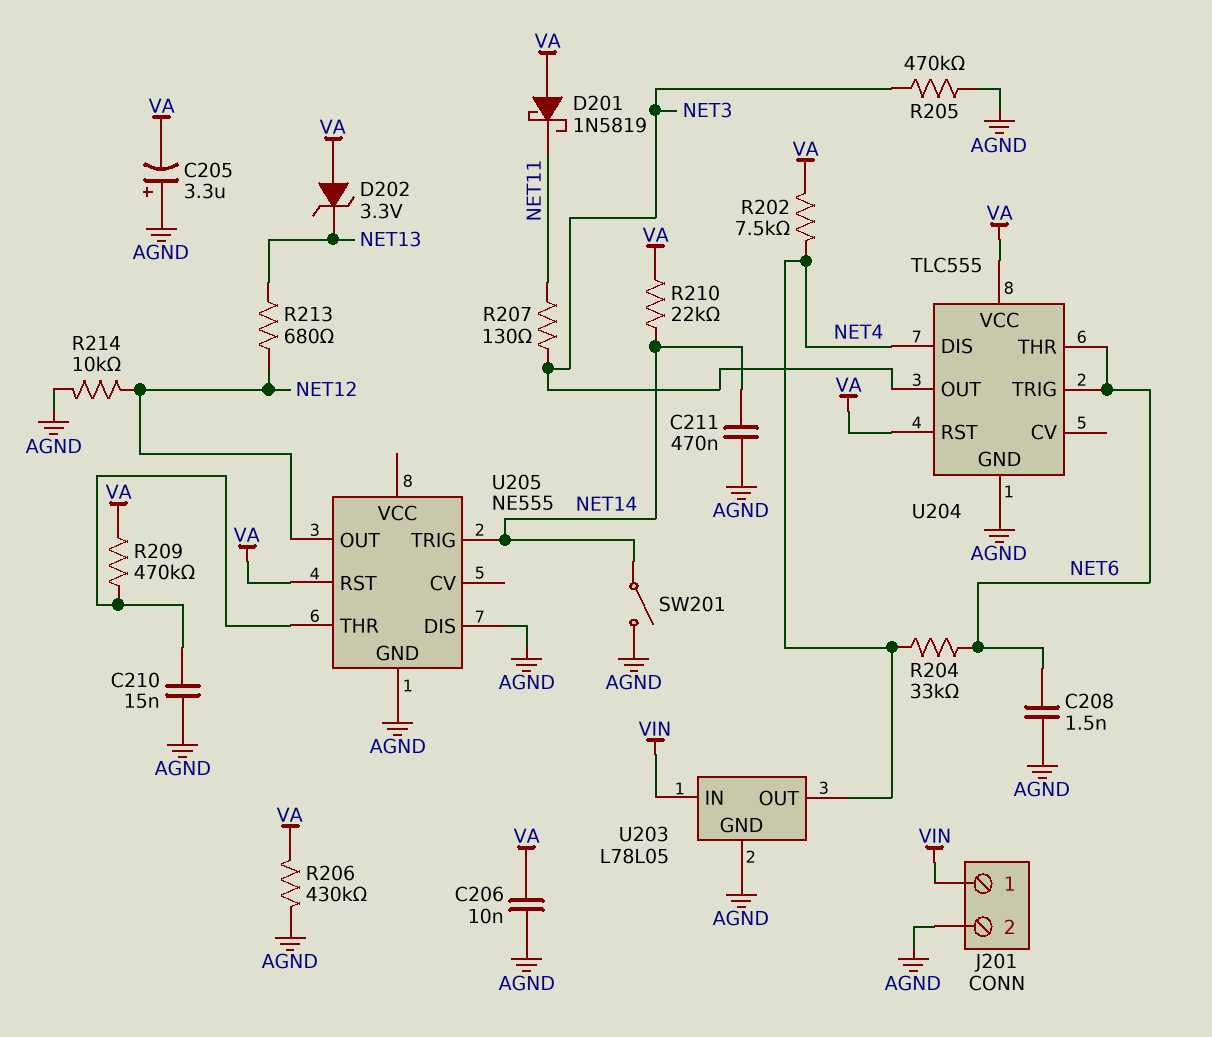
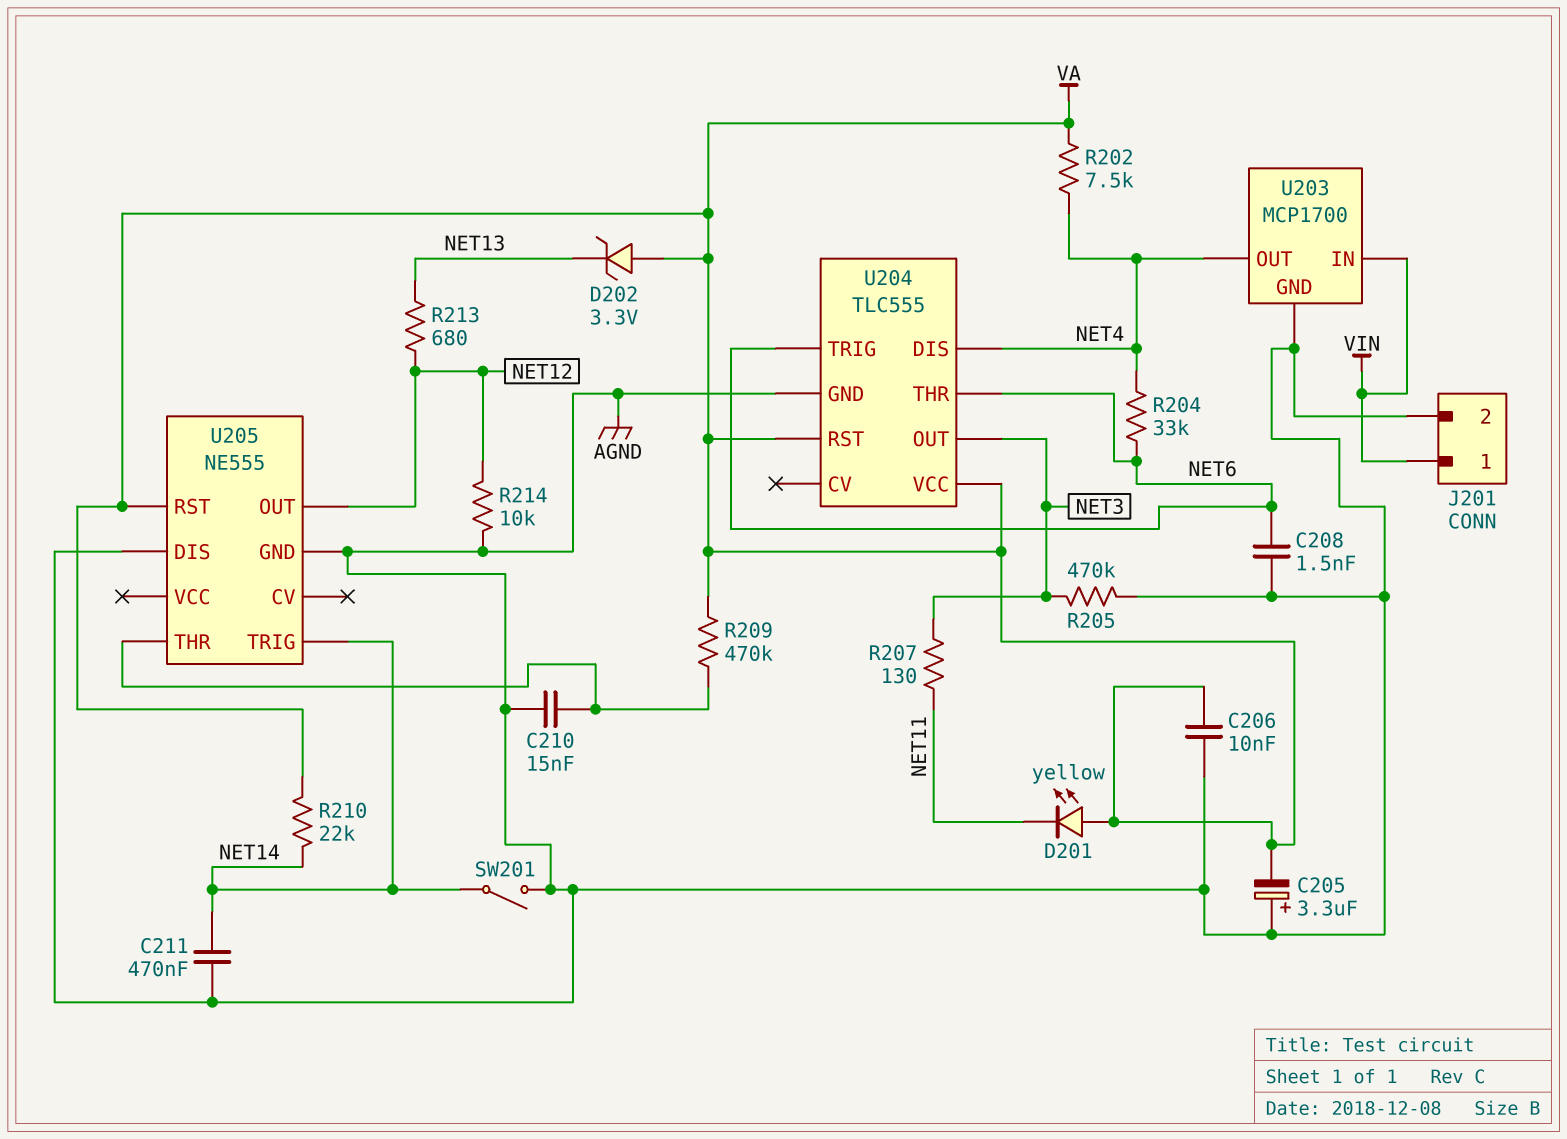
D201: schottky 1N5819 (A VA, K NET11) -> LED yellow (A VA, K NET11)
R206: 430k (AGND, VA) -> none
U203: L78L05 -> MCP1700

